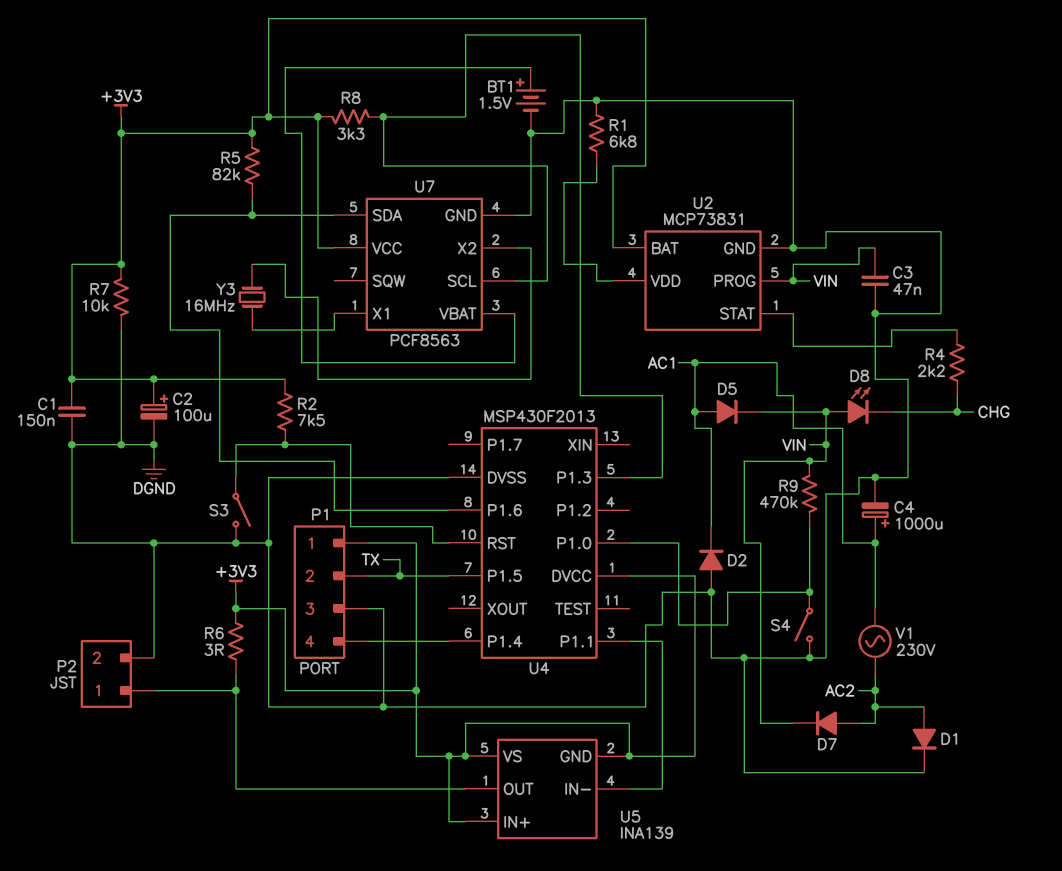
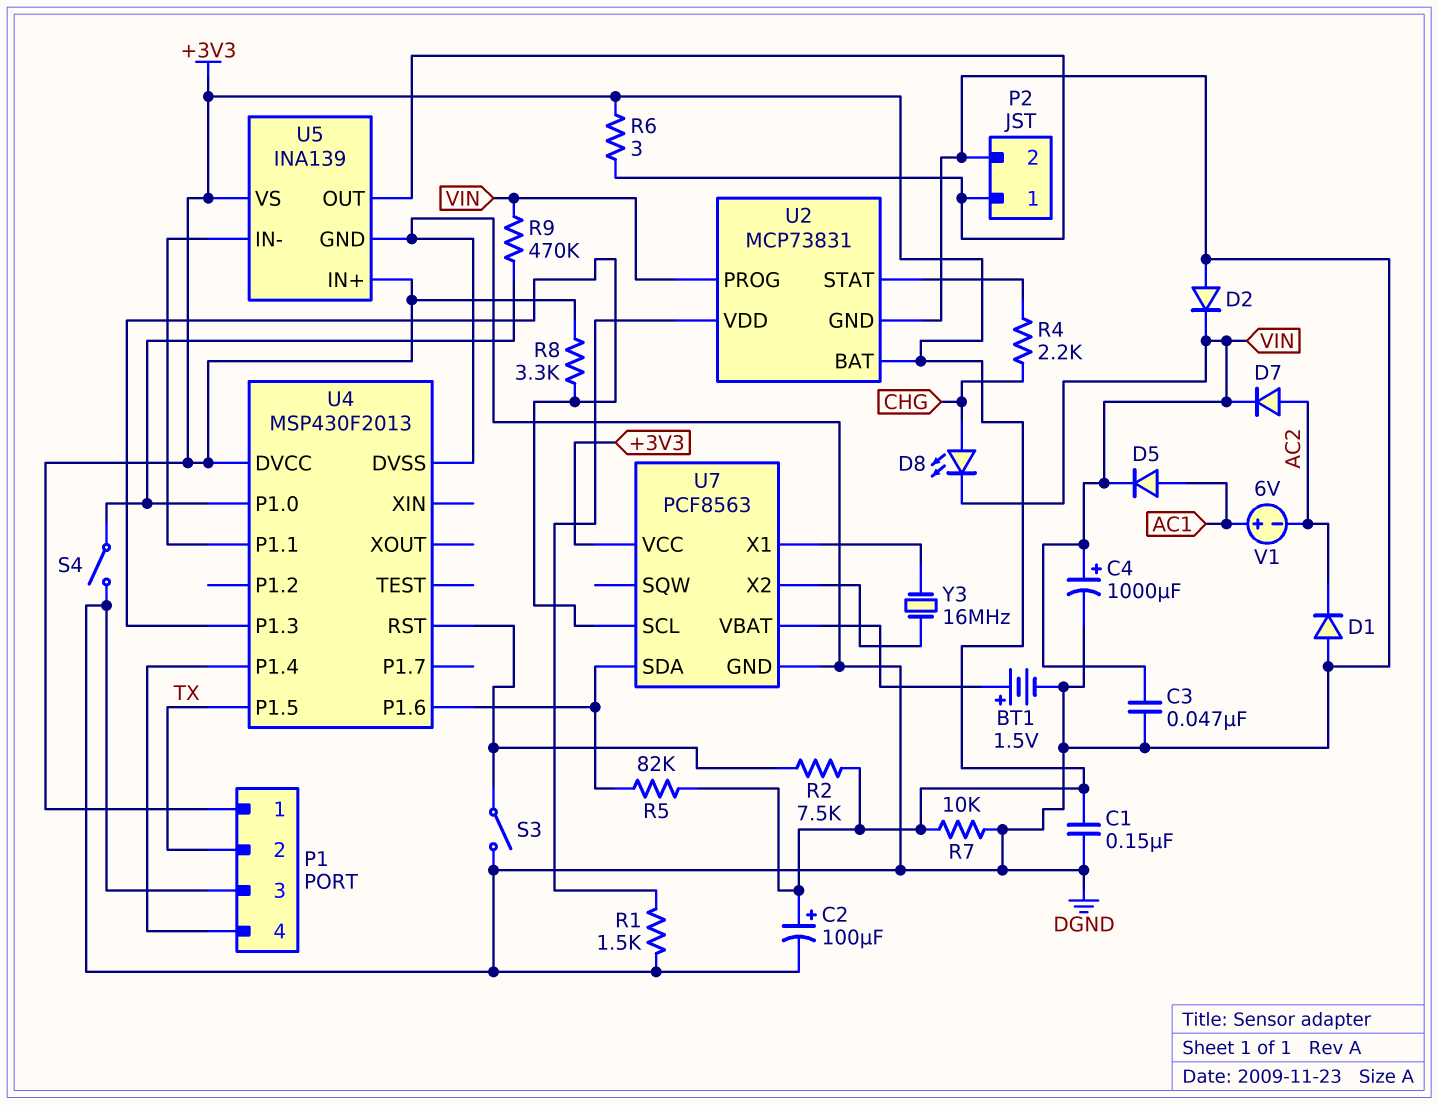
C4: 1000uF (plus AC1, minus DGND) -> 1000uF (plus VIN, minus DGND)
D1: diode (A AC2, K DGND) -> diode (A DGND, K AC2)
D2: diode (A DGND, K AC1) -> diode (A DGND, K VIN)
D8: LED (A VIN, K CHG) -> LED (A CHG, K VIN)
R1: 6.8k (DGND, U2/VDD) -> 1.5k (DGND, U2/VDD)
U5 pin GND: +3V3 -> DGND
V1: AC 230V (AC1, AC2) -> 6V (plus AC1, minus AC2)

